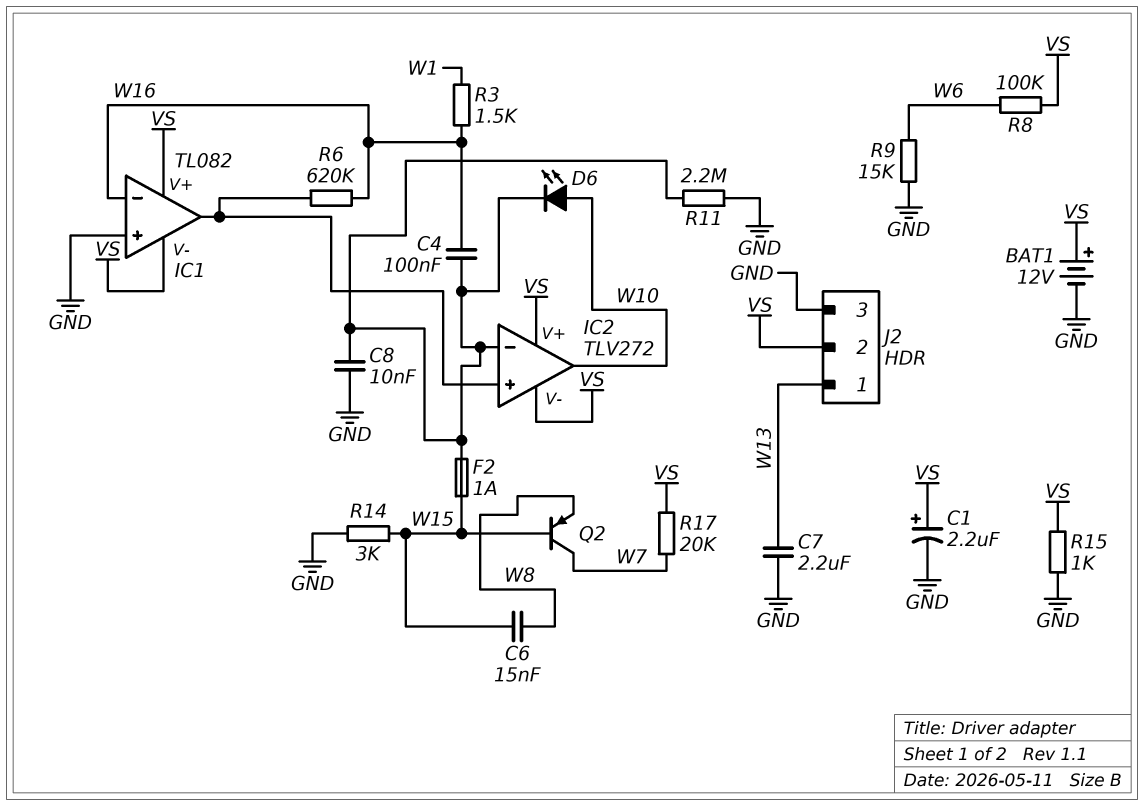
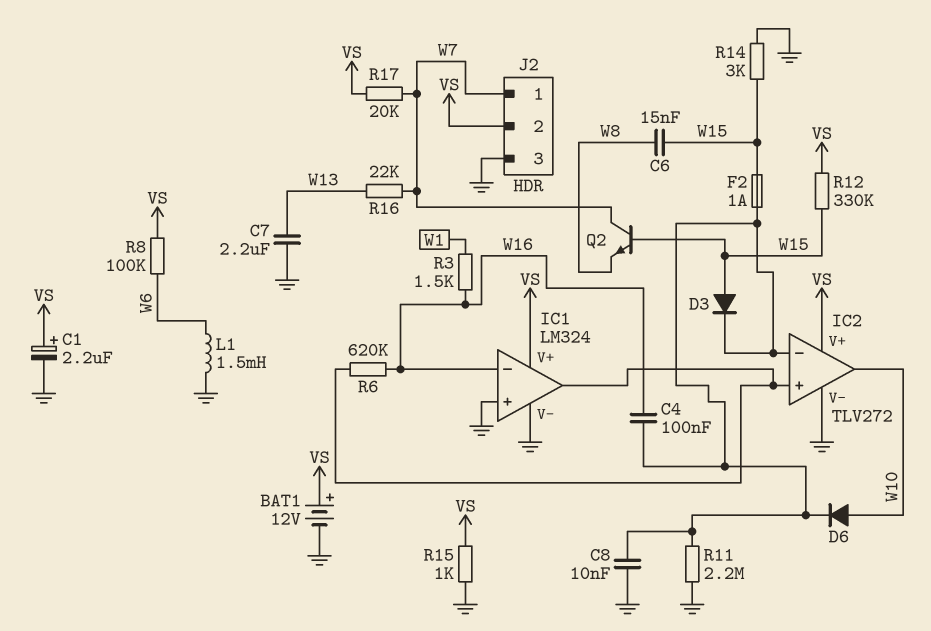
D3: none -> diode (A W15, K IC2/in-)
D6: LED (A W10, K IC2/in-) -> diode (A W10, K IC2/in-)
IC1: TL082 -> LM324
IC1 pin V-: VS -> GND
IC2 pin V-: VS -> GND
J2 pin 1: W13 -> W7
L1: none -> 1.5mH (GND, W6)
Q2: PNP (B W15, C W7, E W8) -> NPN (B W15, C W7, E W8)
R9: 15k (GND, W6) -> none
R12: none -> 330k (VS, W15)
R16: none -> 22k (W7, W13)

